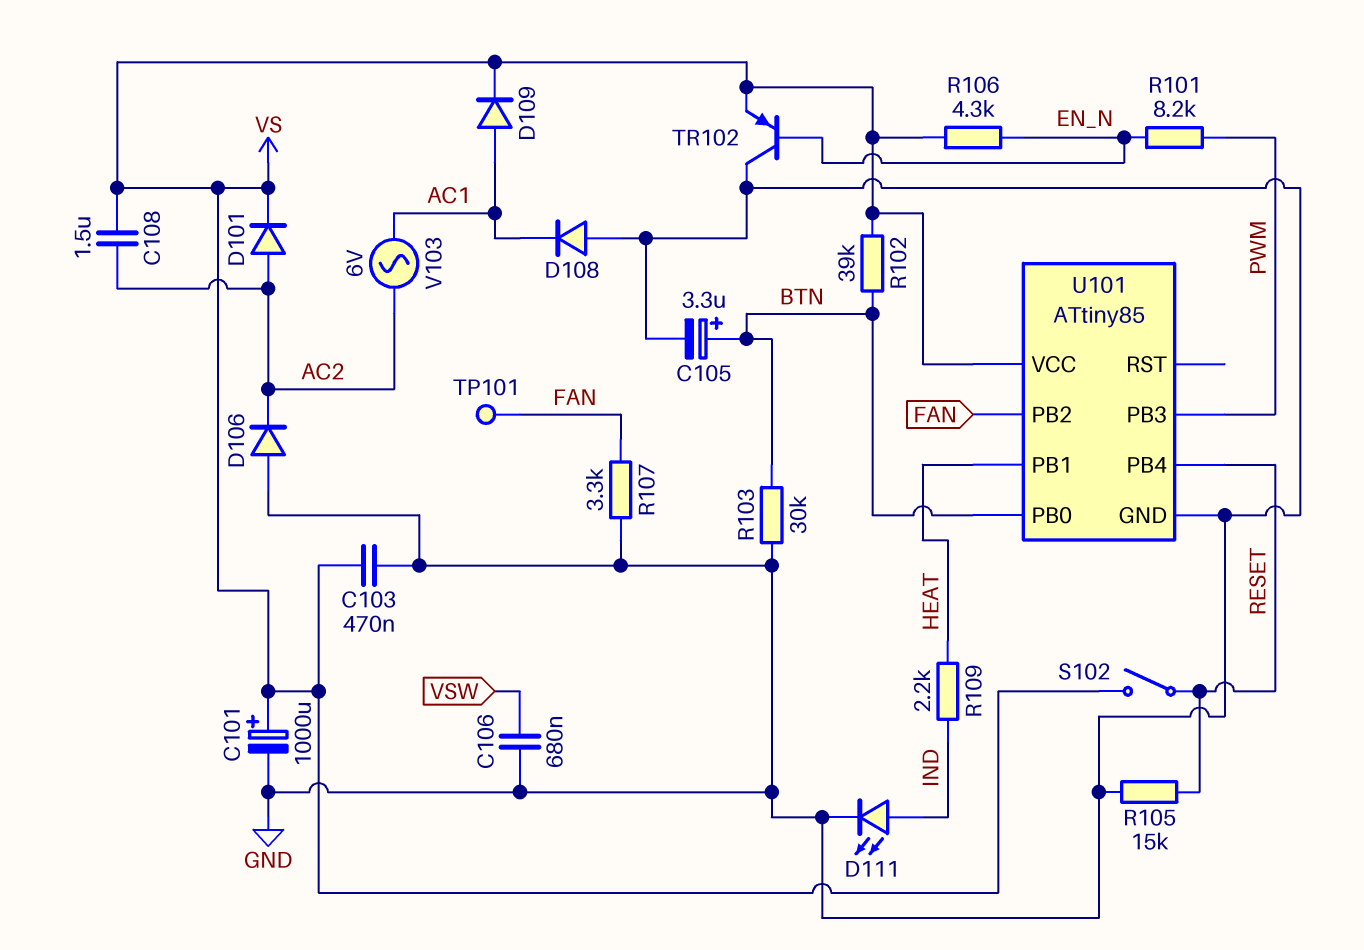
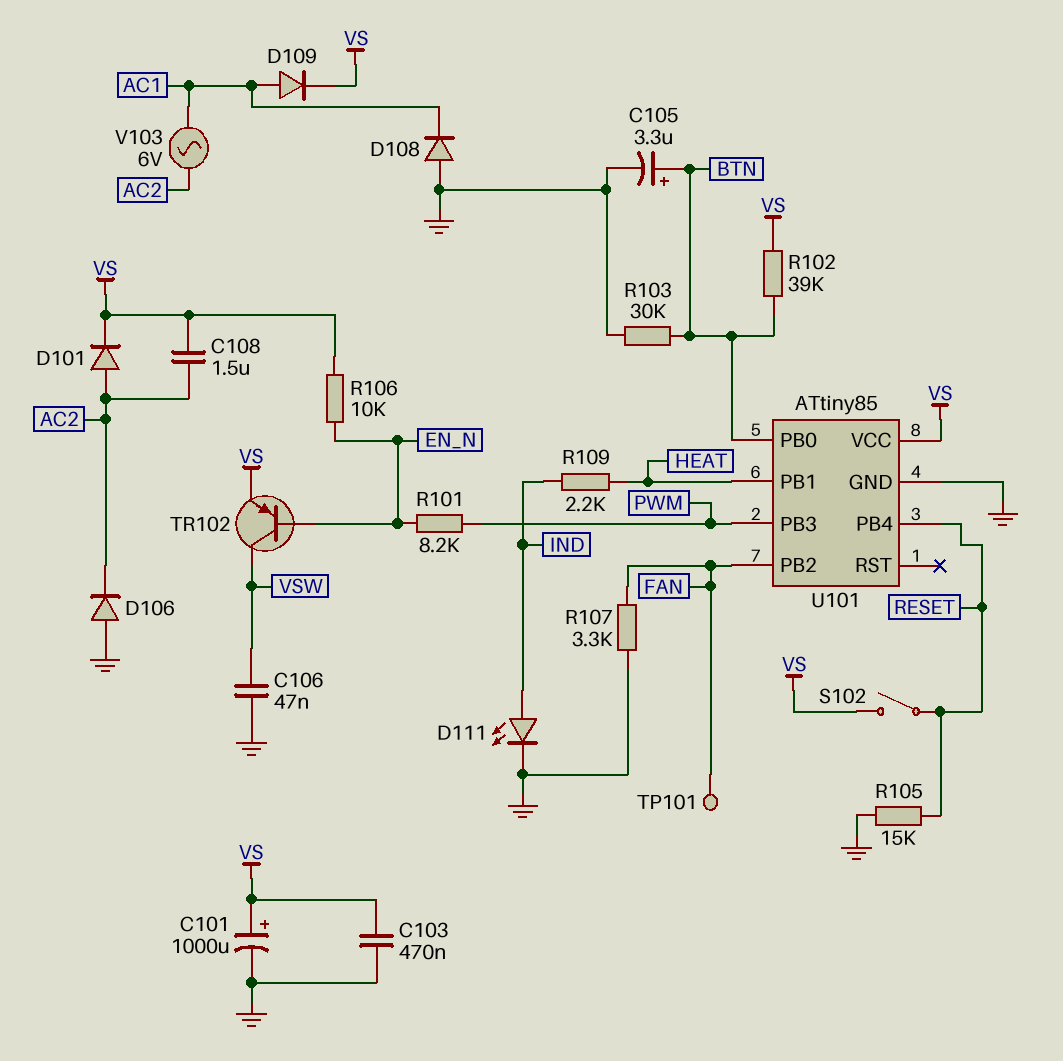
C106: 680nF (GND, VSW) -> 47nF (GND, VSW)
R106: 4.3k (EN_N, VS) -> 10k (EN_N, VS)
TR102: PNP (B EN_N, C GND, E VS) -> PNP (B EN_N, C VSW, E VS)

